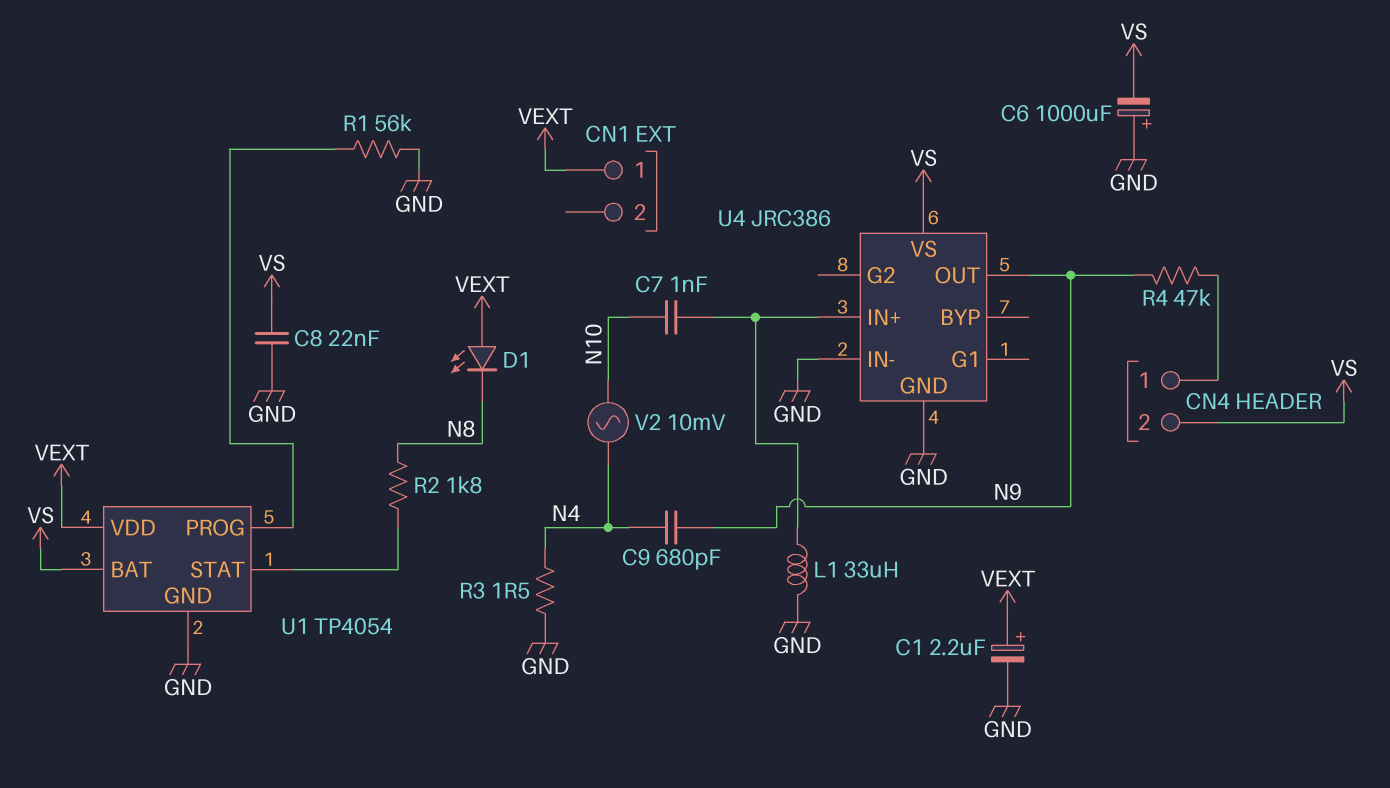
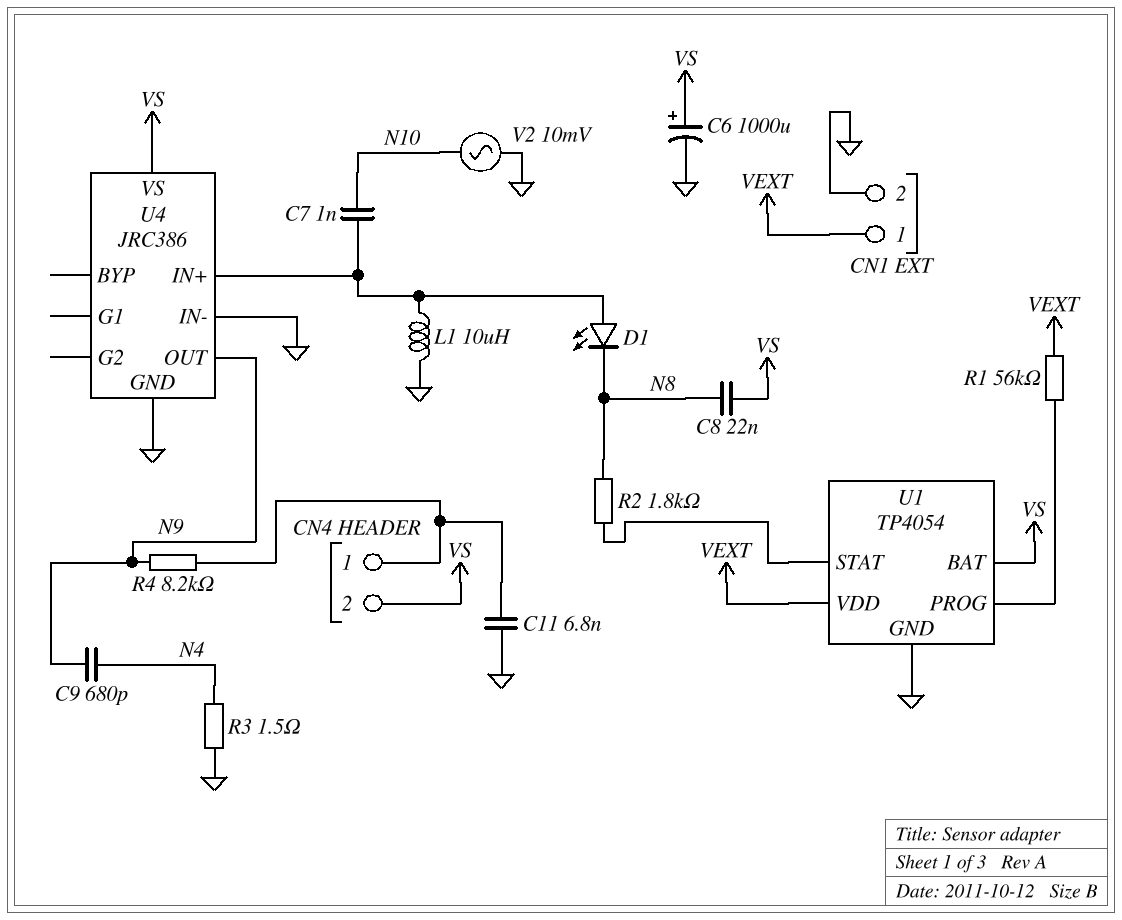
C1: 2.2uF (plus VEXT, minus GND) -> none
C6: 1000uF (plus GND, minus VS) -> 1000uF (plus VS, minus GND)
C8: 22nF (GND, VS) -> 22nF (N8, VS)
C11: none -> 6.8nF (CN4/1, GND)
CN1 pin 2: none -> GND
D1: LED (A VEXT, K N8) -> LED (A U4/IN+, K N8)
L1: 33uH (GND, U4/IN+) -> 10uH (GND, U4/IN+)
R1: 56k (GND, U1/PROG) -> 56k (U1/PROG, VEXT)
R4: 47k (CN4/1, N9) -> 8.2k (CN4/1, N9)
V2: AC 10mV (N4, N10) -> AC 10mV (GND, N10)

